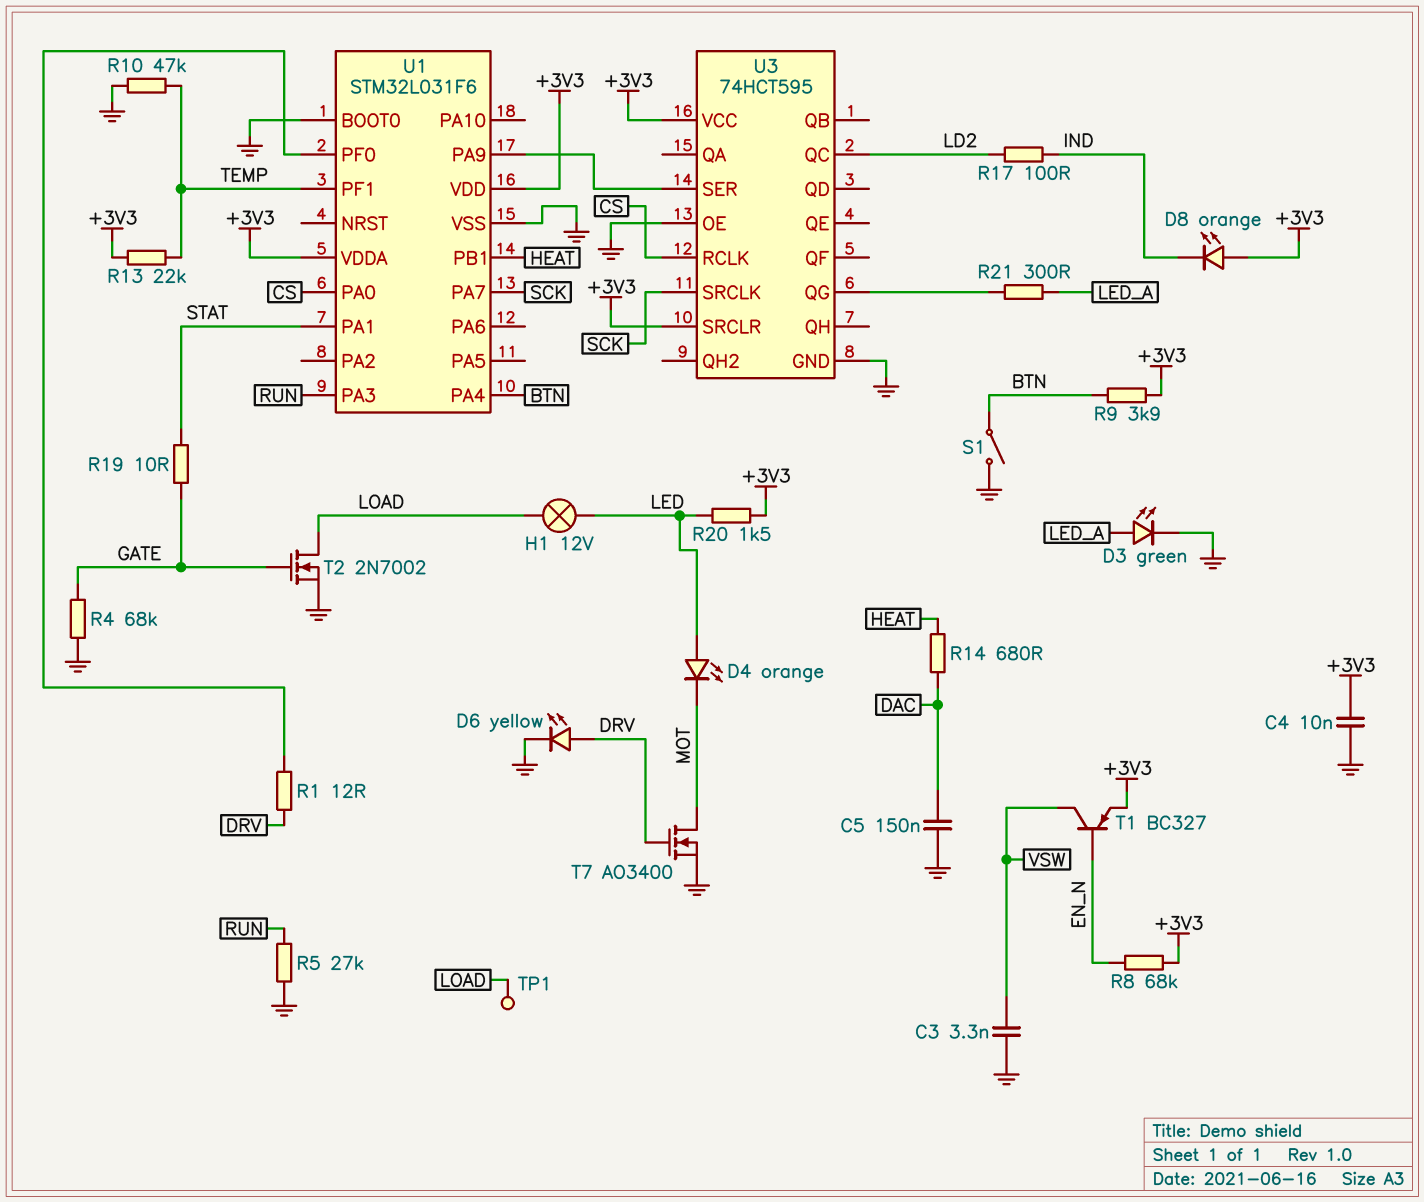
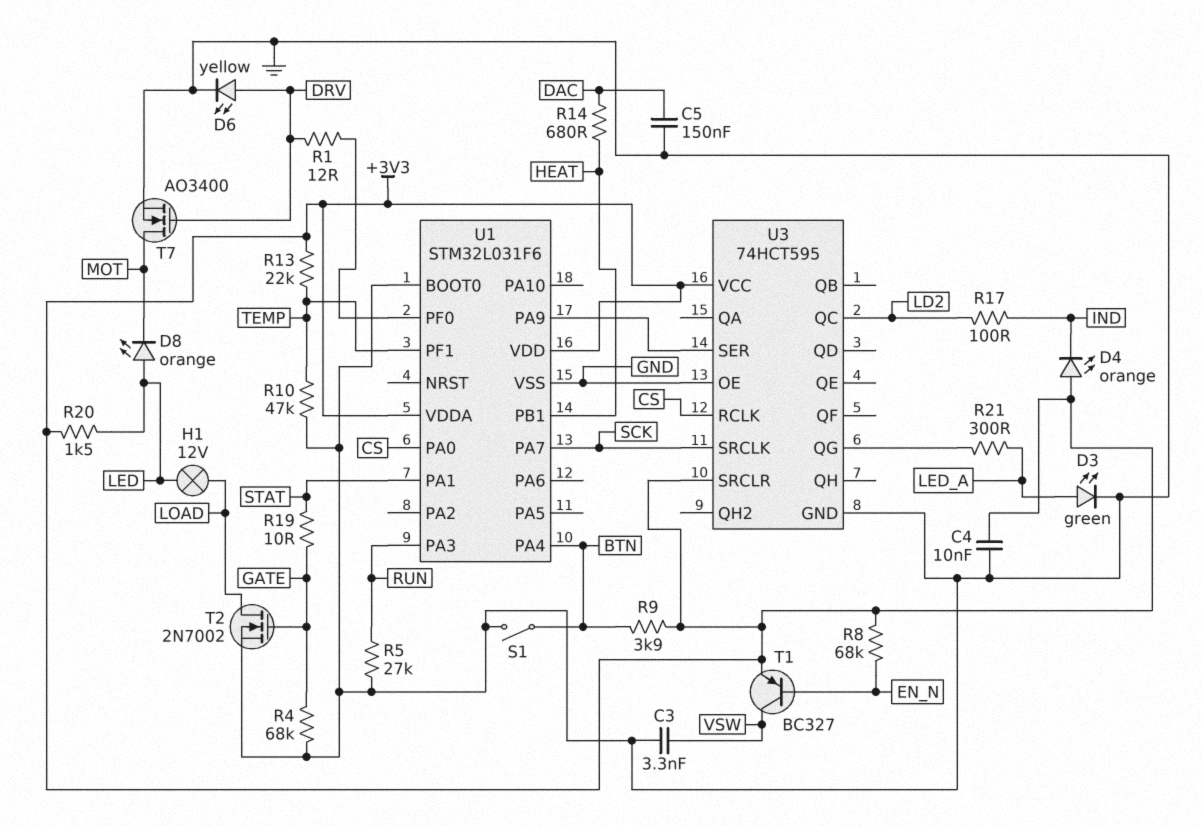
D4: LED orange (A LED, K MOT) -> LED orange (A +3V3, K IND)
D8: LED orange (A +3V3, K IND) -> LED orange (A LED, K MOT)
TP1: test point (LOAD) -> none

